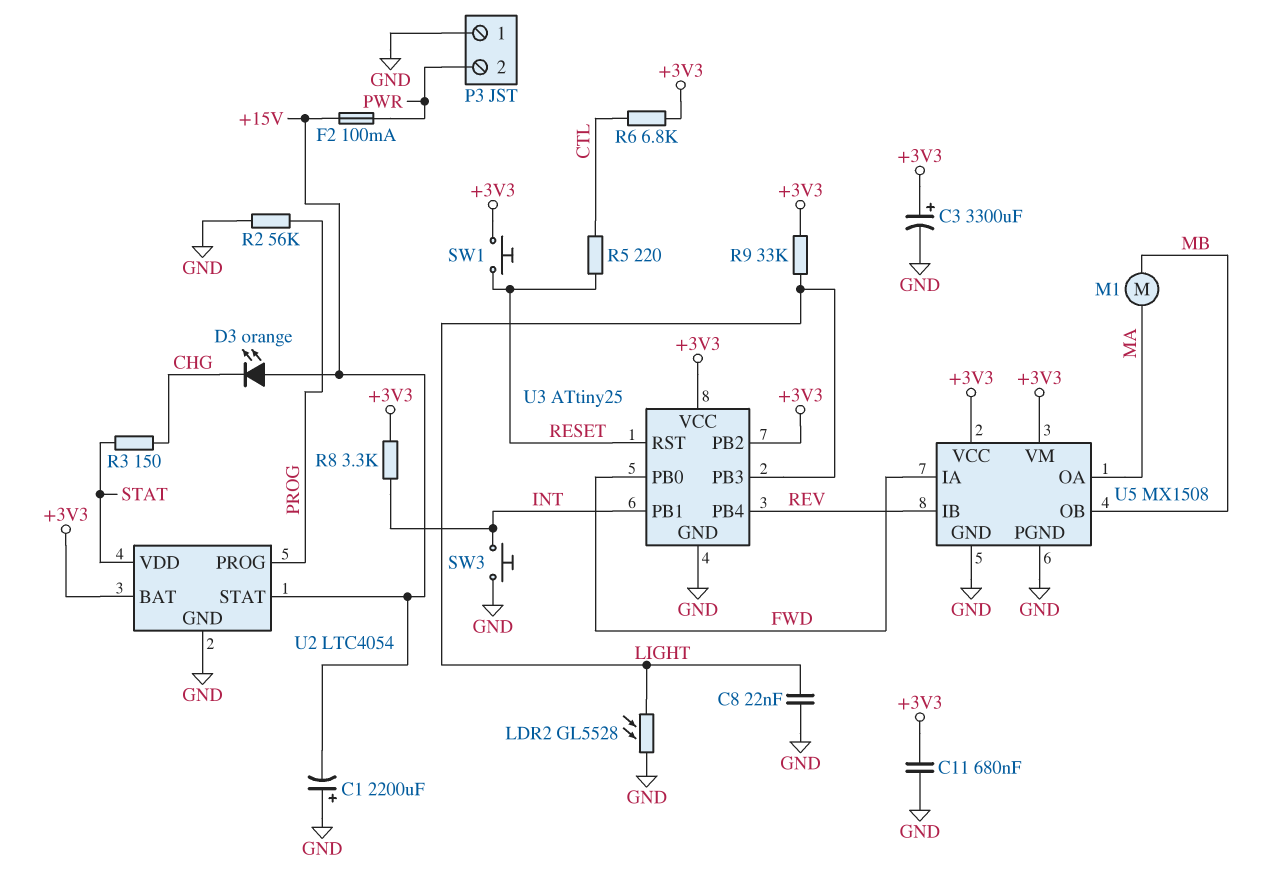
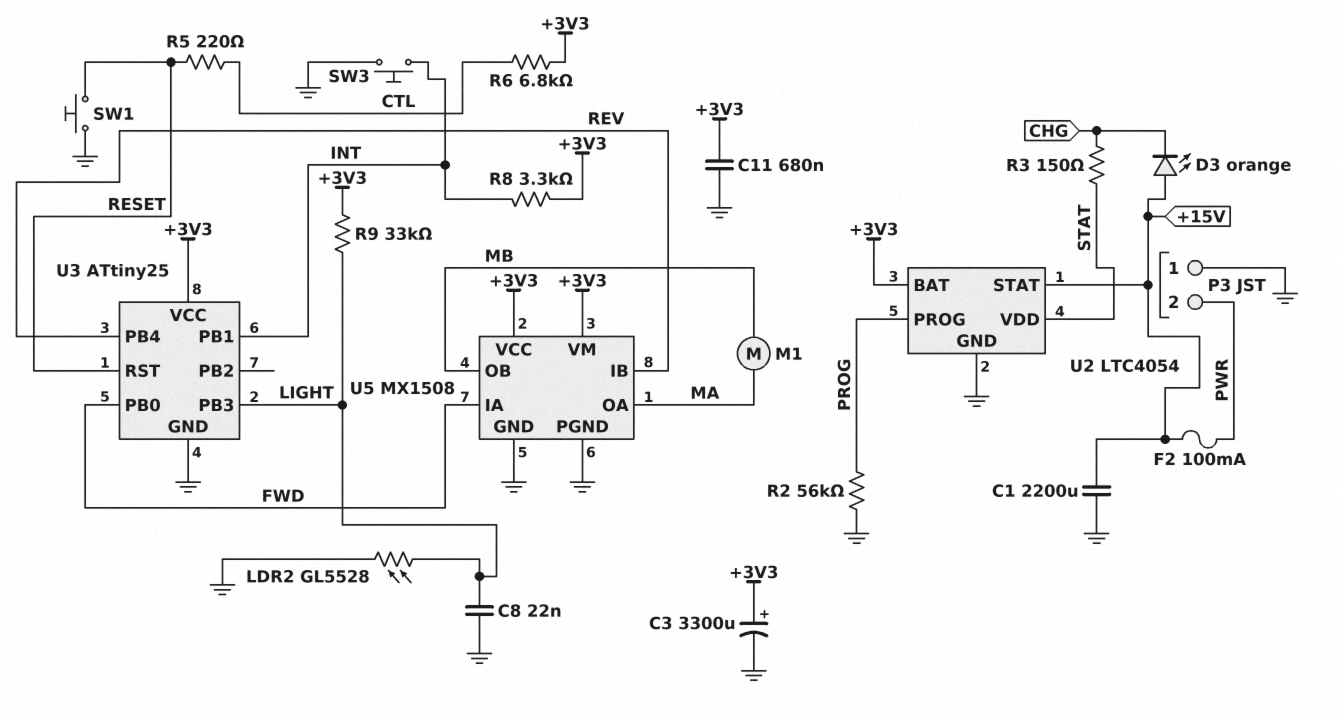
C1: 2200uF (plus GND, minus +15V) -> 2200uF (+15V, GND)
SW1: button (+3V3, RESET) -> button (GND, RESET)
U3 pin PB2: +3V3 -> none

